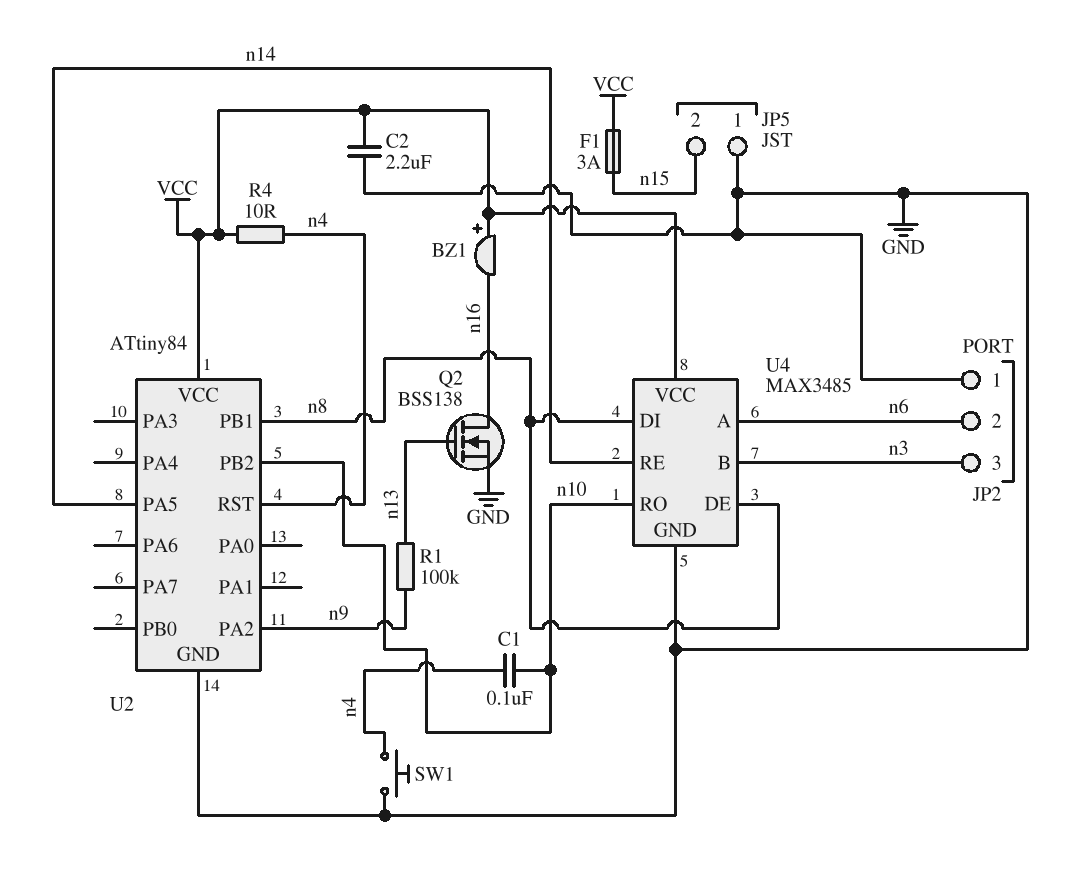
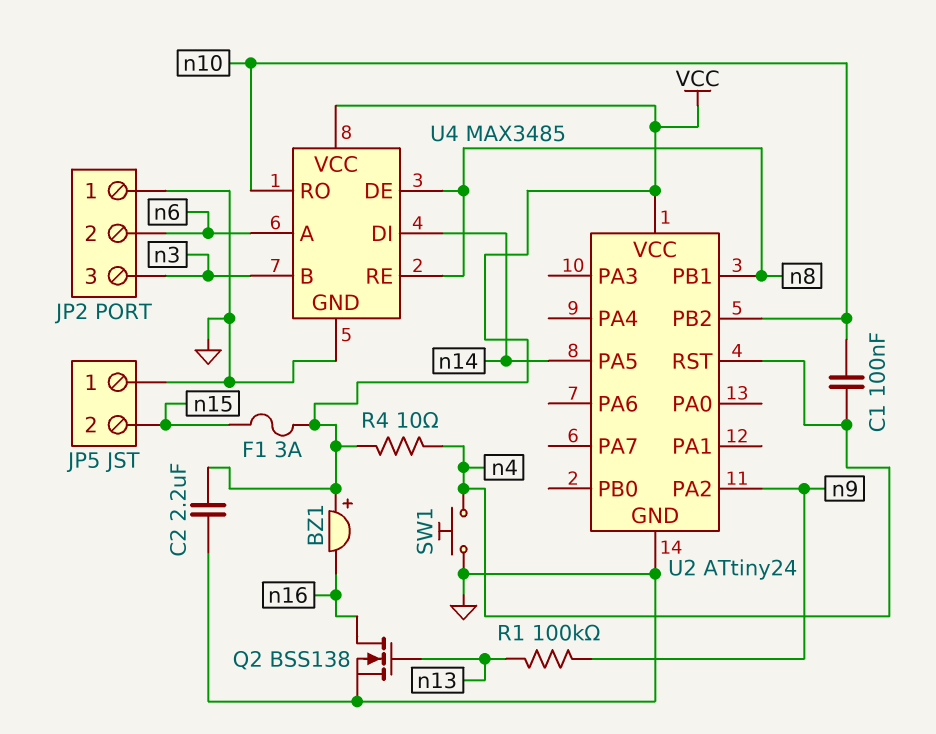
U2: ATtiny84 -> ATtiny24
U4 pin DI: n8 -> n14
U4 pin RE: n14 -> n8

